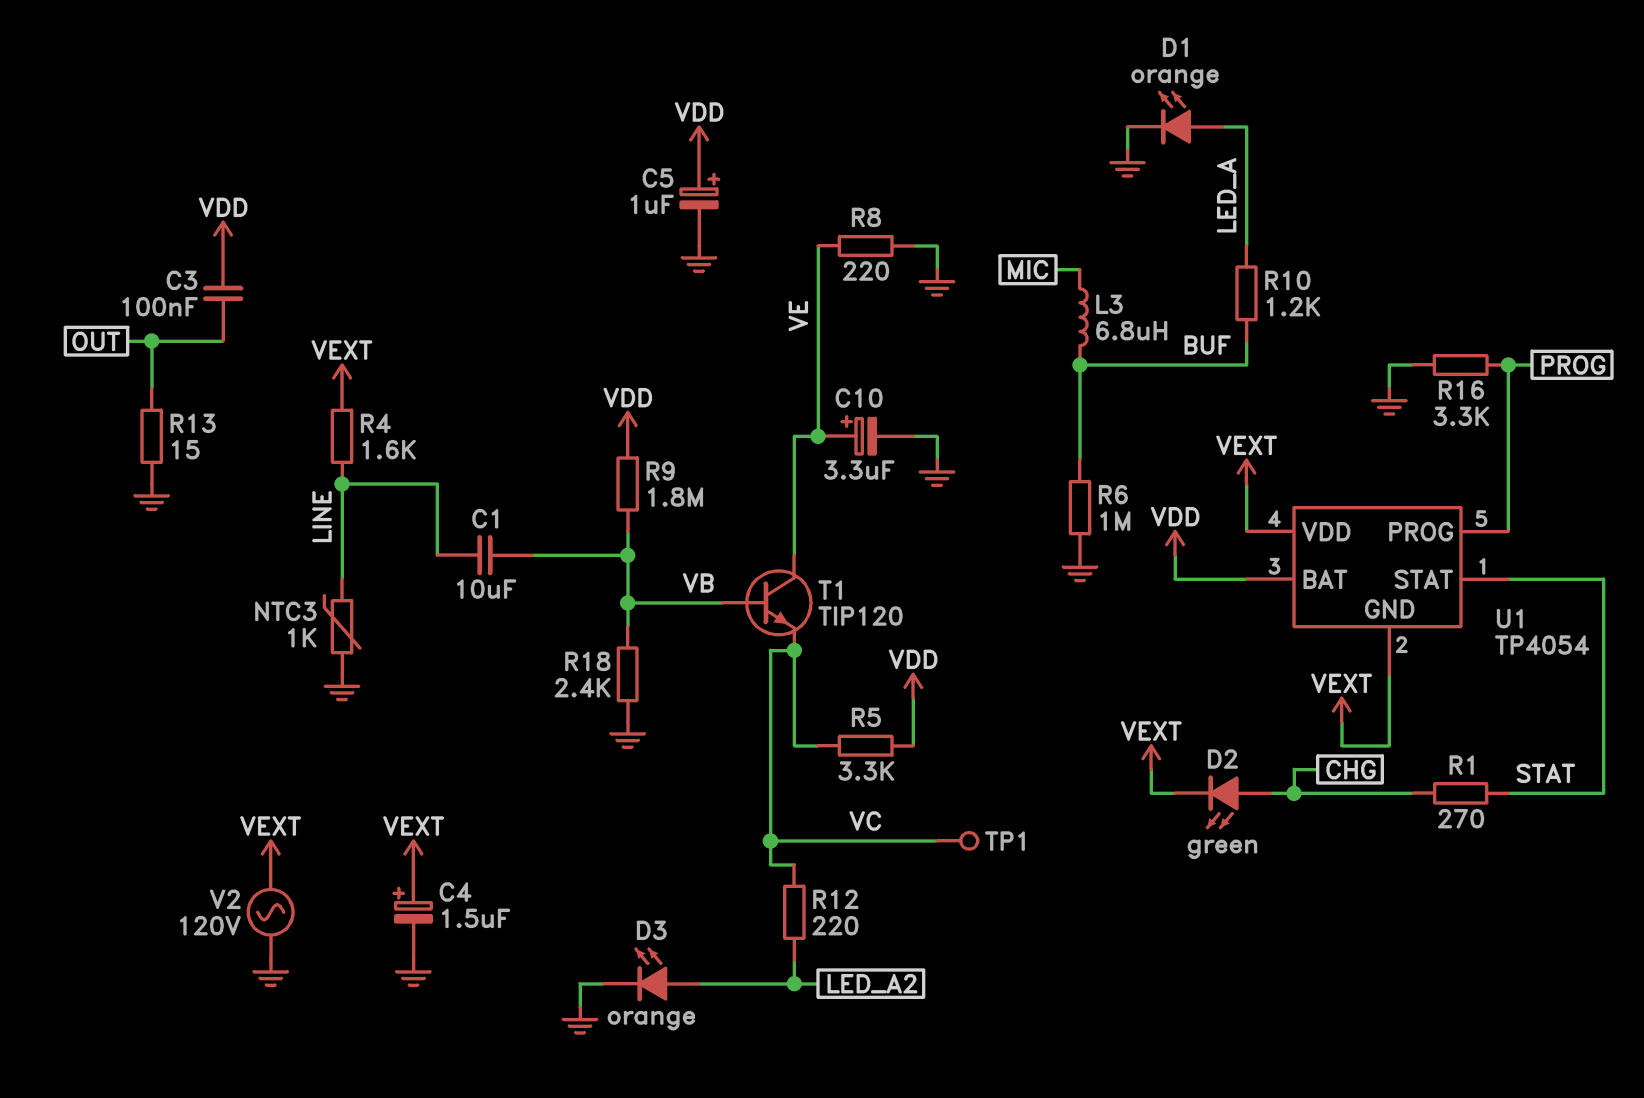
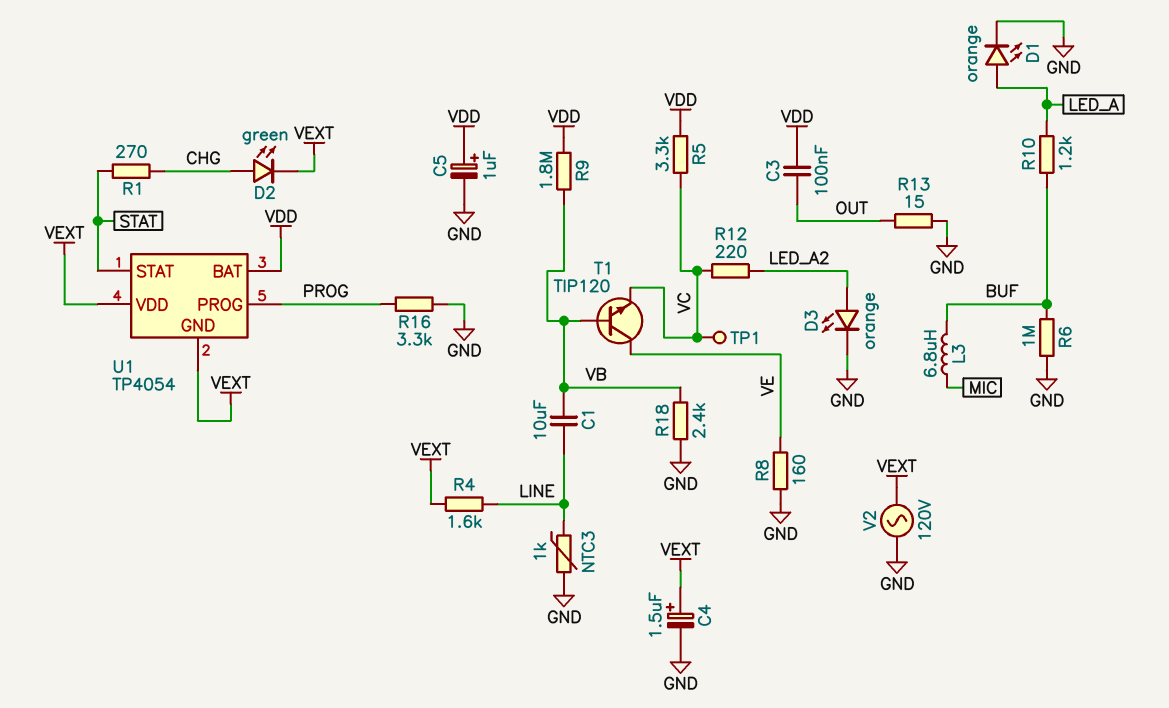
C10: 3.3uF (plus VE, minus GND) -> none
R8: 220 (GND, VE) -> 160 (GND, VE)

